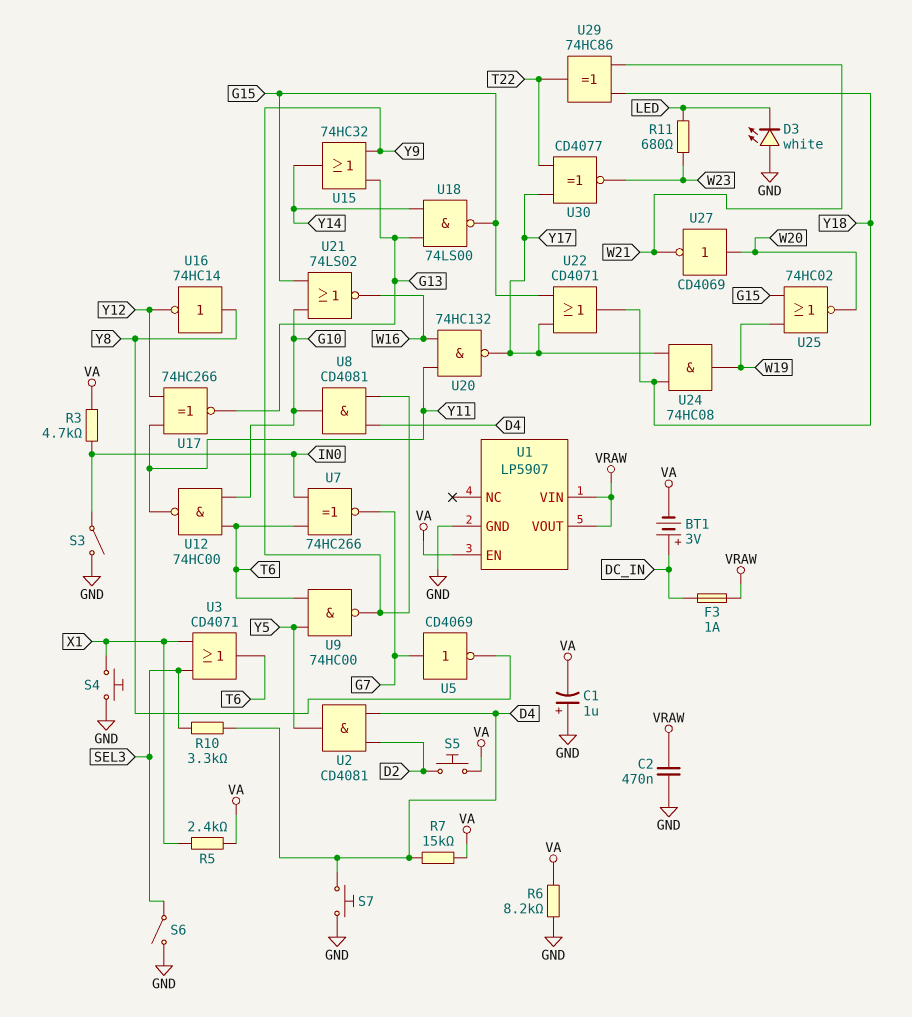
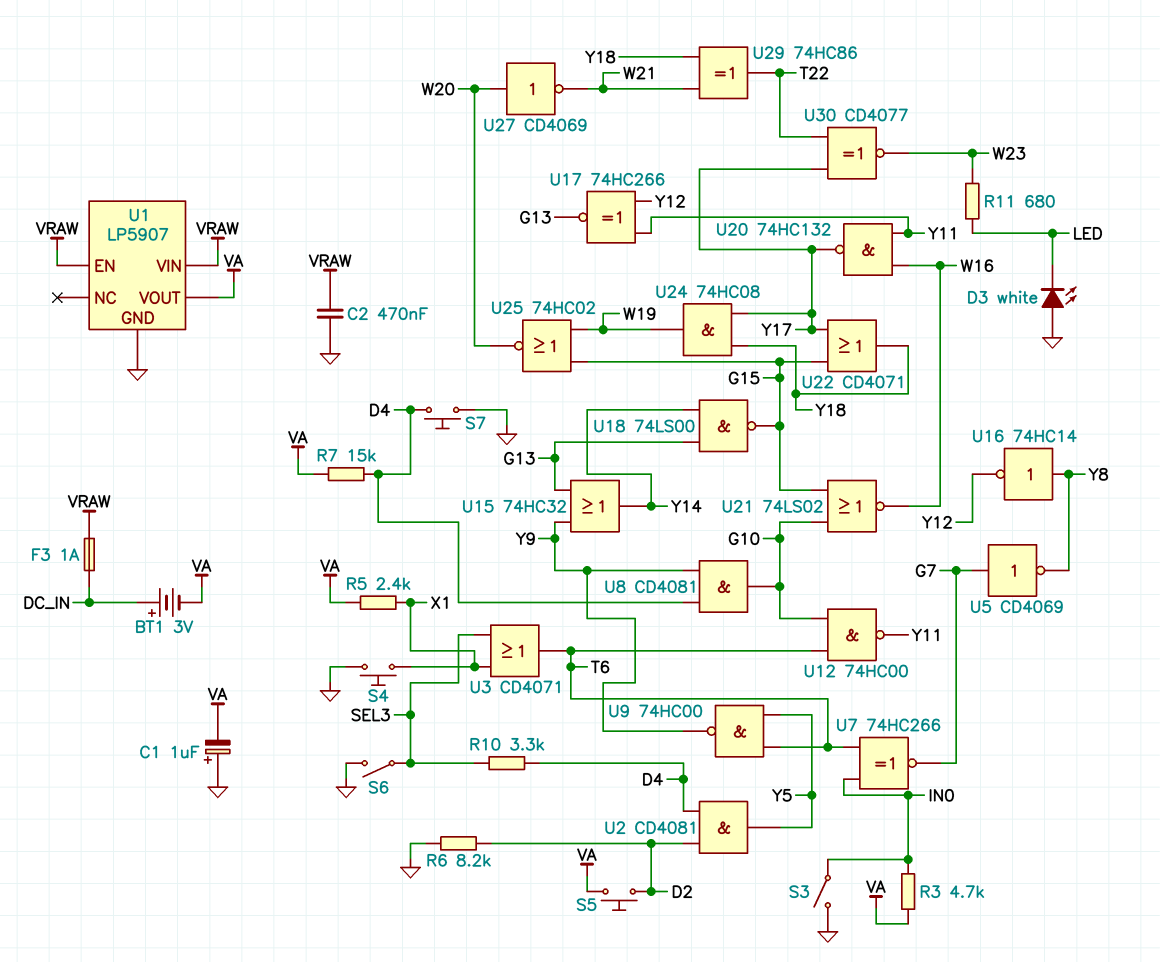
R6: 8.2k (GND, VA) -> 8.2k (D2, GND)
U1 pin EN: VA -> VRAW
U1 pin VOUT: VRAW -> VA

